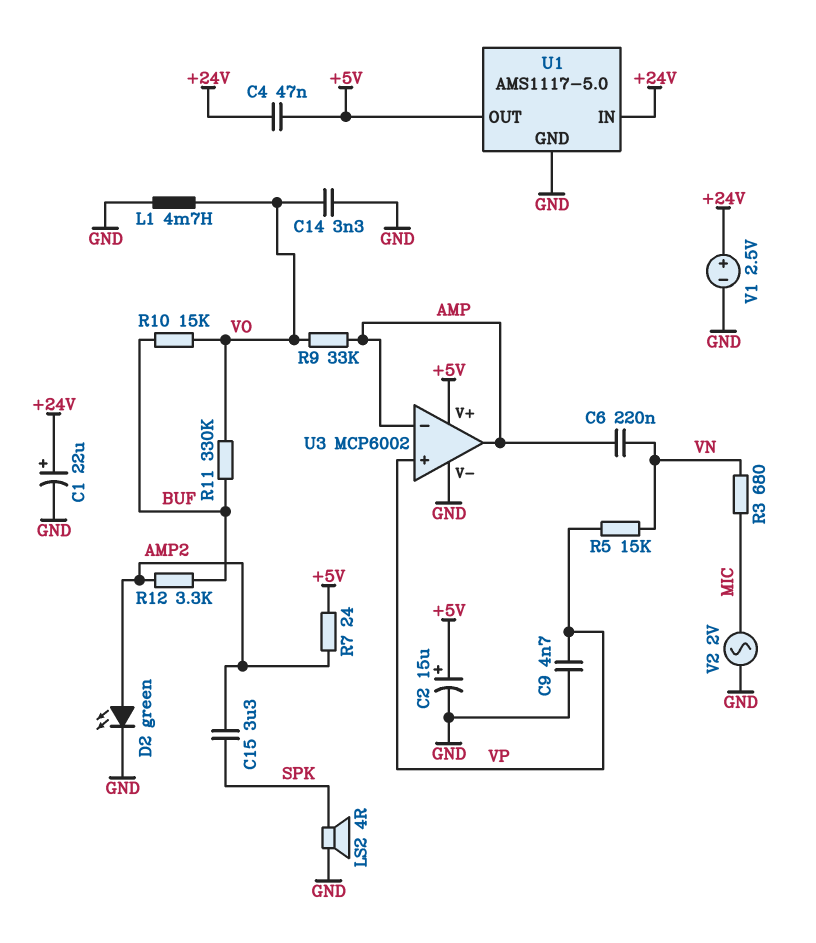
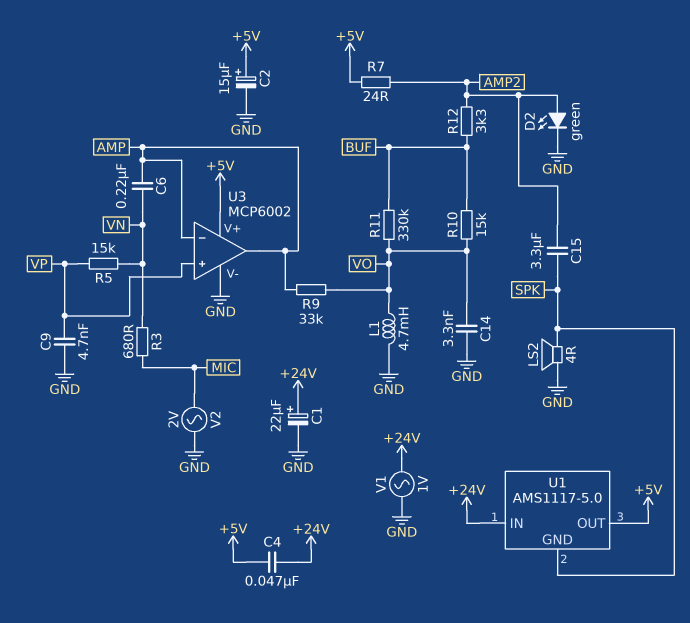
U1 pin GND: GND -> SPK
V1: 2.5V (plus +24V, minus GND) -> AC 1V (+24V, GND)

